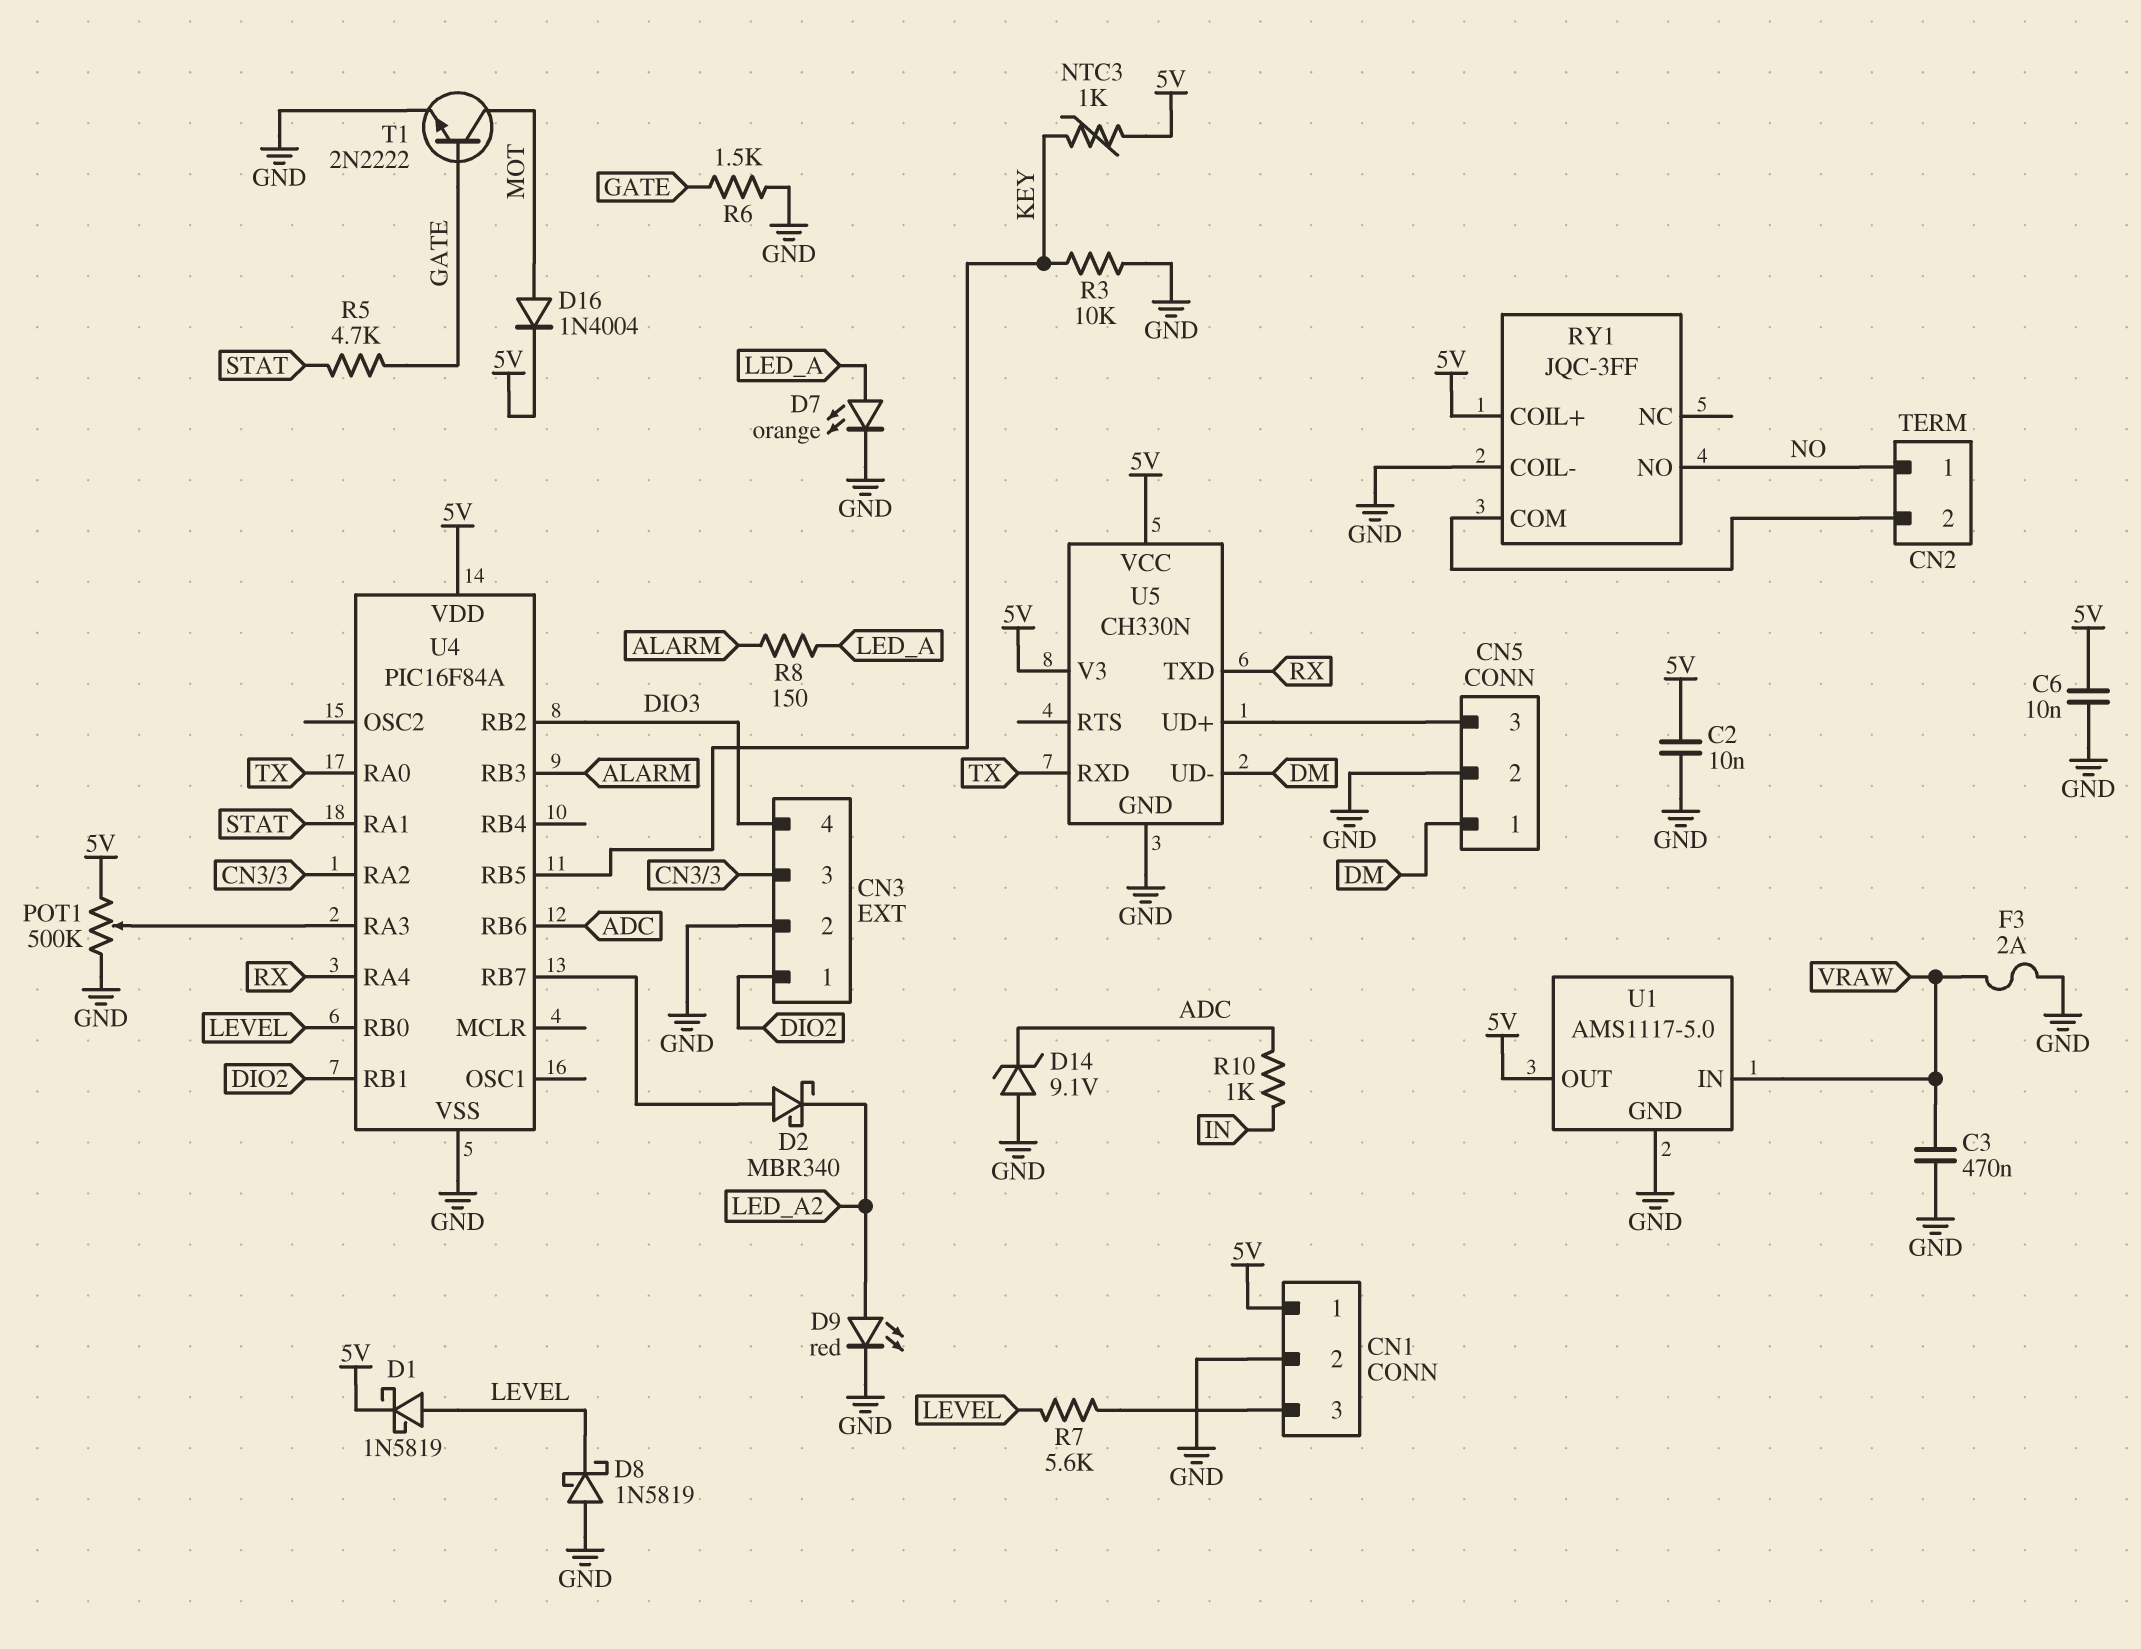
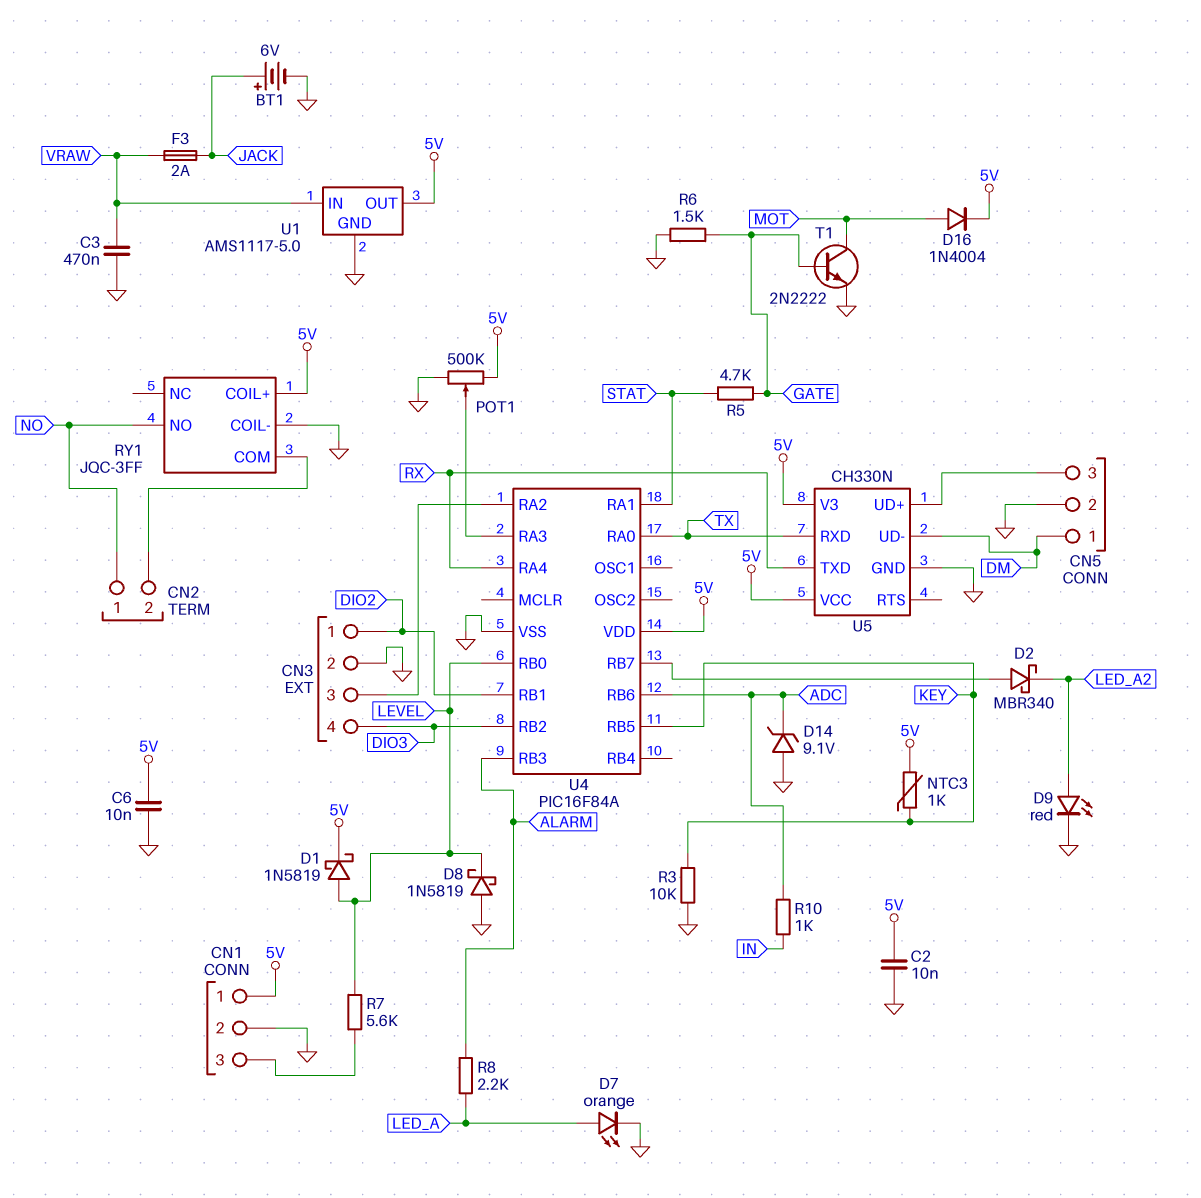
BT1: none -> 6V (plus JACK, minus GND)
F3: 2A (GND, VRAW) -> 2A (JACK, VRAW)
R8: 150 (ALARM, LED_A) -> 2.2k (ALARM, LED_A)

